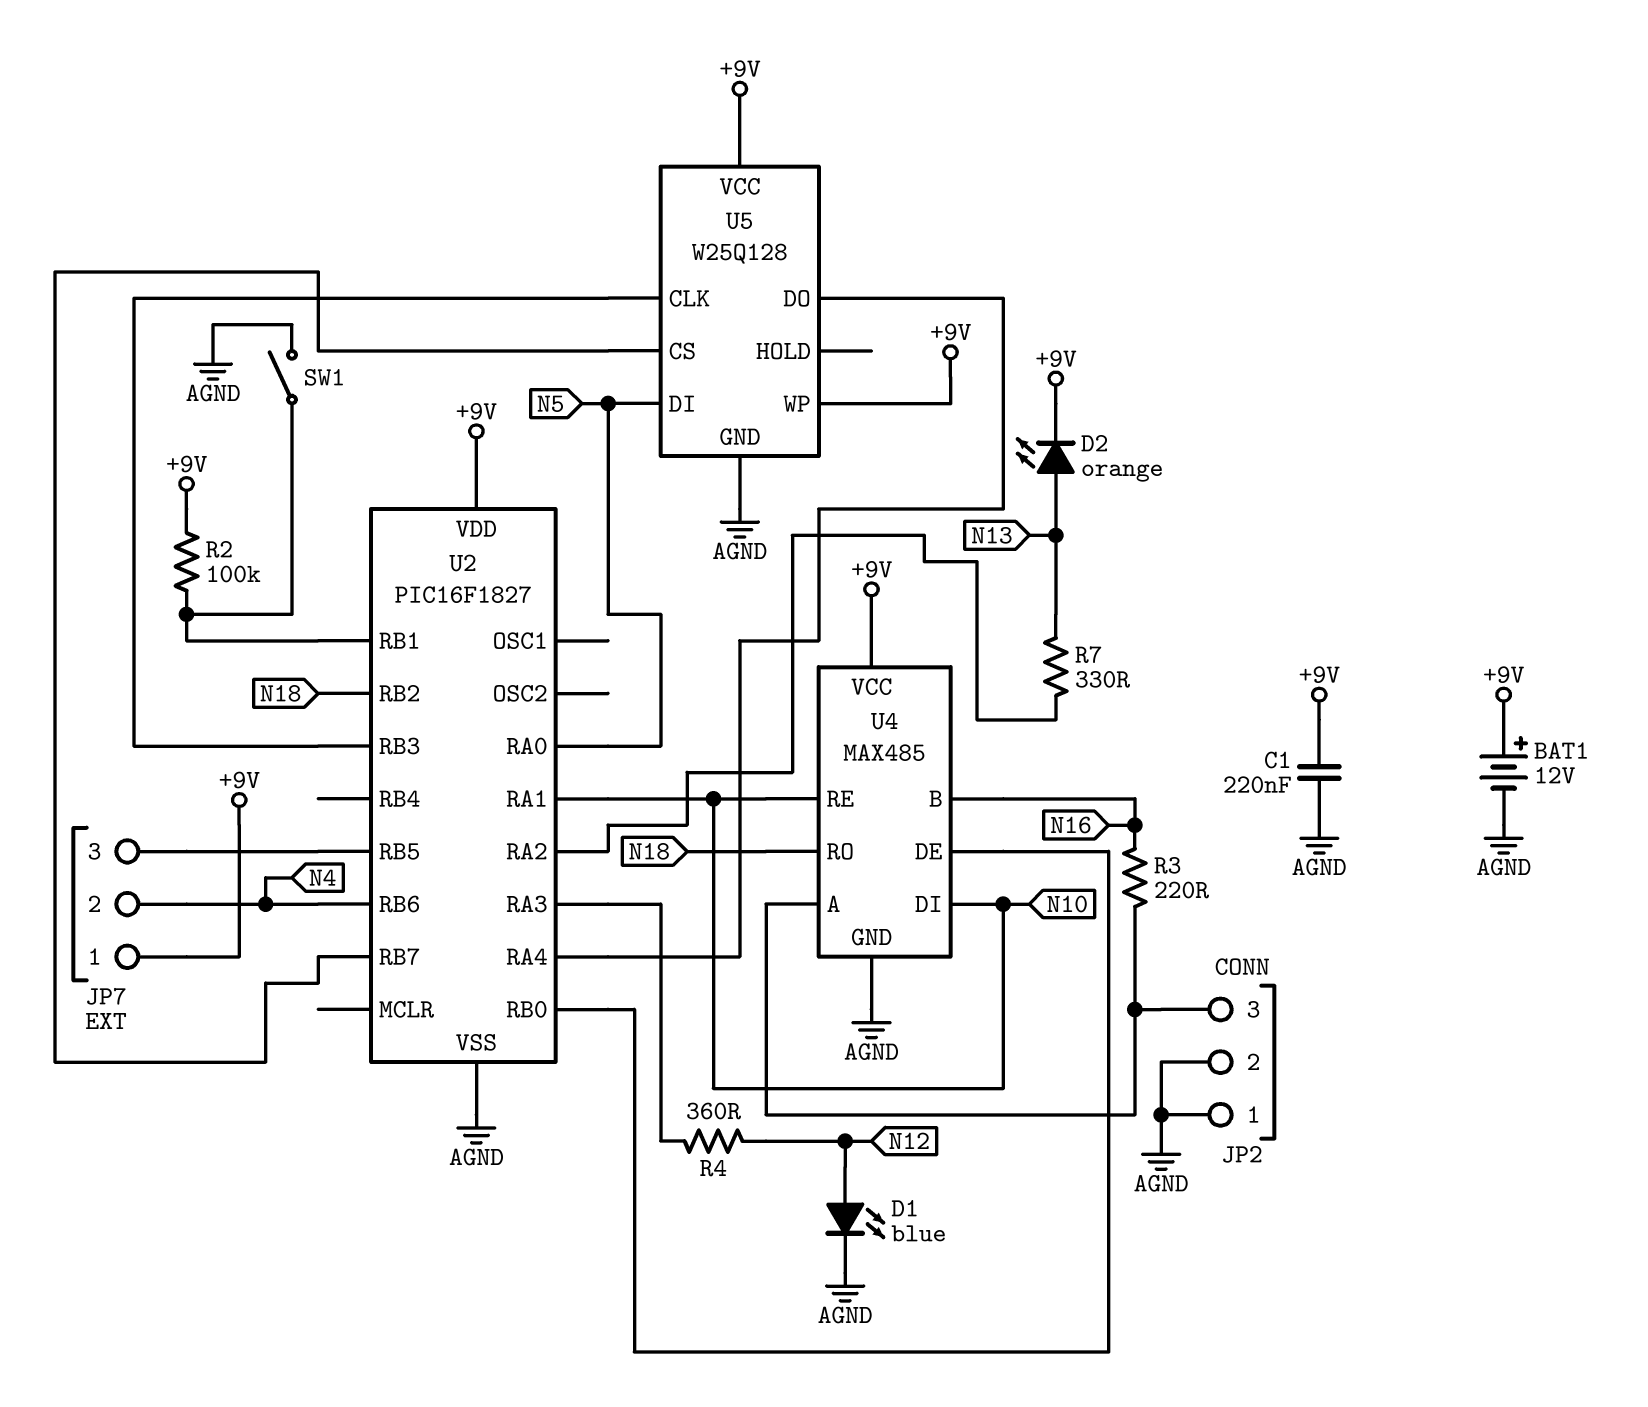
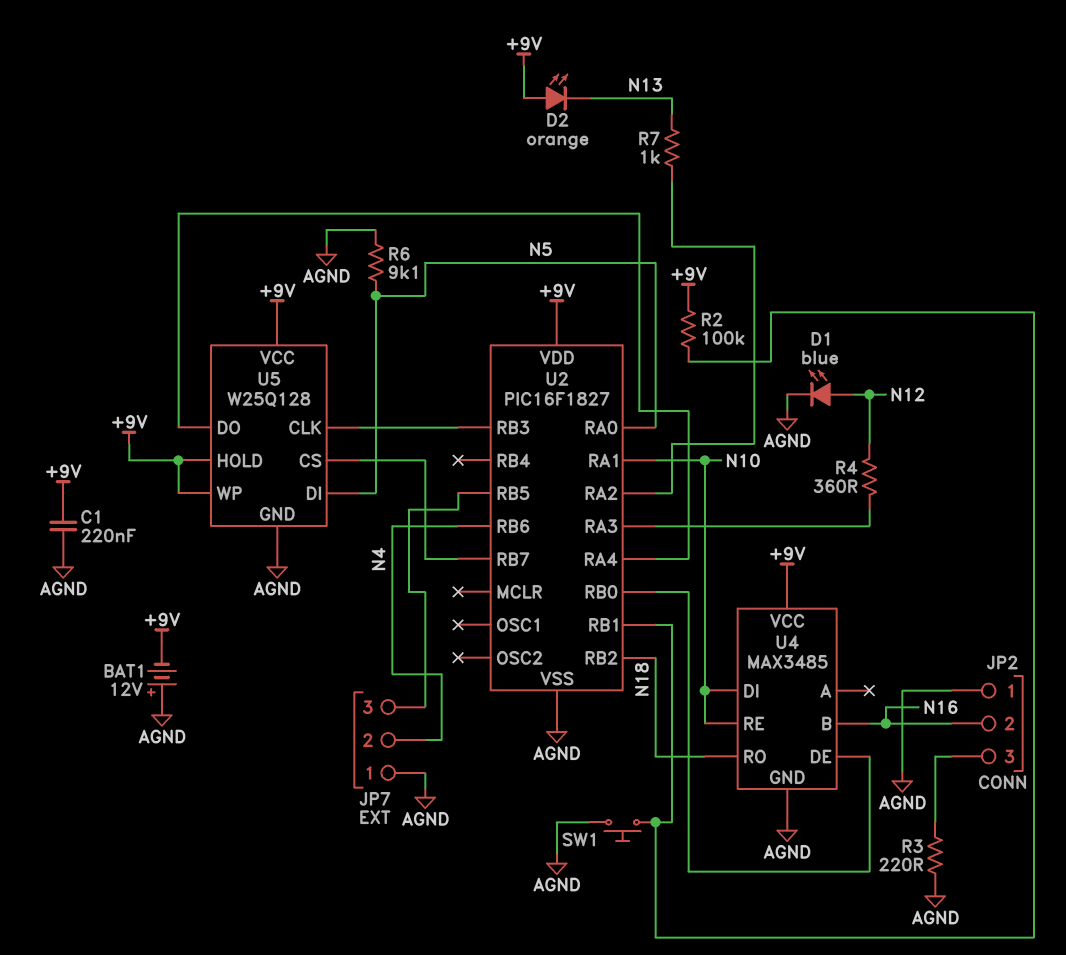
BAT1: 12V (plus +9V, minus AGND) -> 12V (plus AGND, minus +9V)
D2: LED orange (A N13, K +9V) -> LED orange (A +9V, K N13)
JP2 pin 2: AGND -> N16
JP7 pin 1: +9V -> AGND
R3: 220 (JP2/3, N16) -> 220 (AGND, JP2/3)
R6: none -> 9.1k (AGND, N5)
R7: 330 (N13, U2/RA2) -> 1k (N13, U2/RA2)
SW1: switch (AGND, U2/RB1) -> button (AGND, U2/RB1)
U4: MAX485 -> MAX3485
U4 pin A: JP2/3 -> none
U5 pin HOLD: none -> +9V

